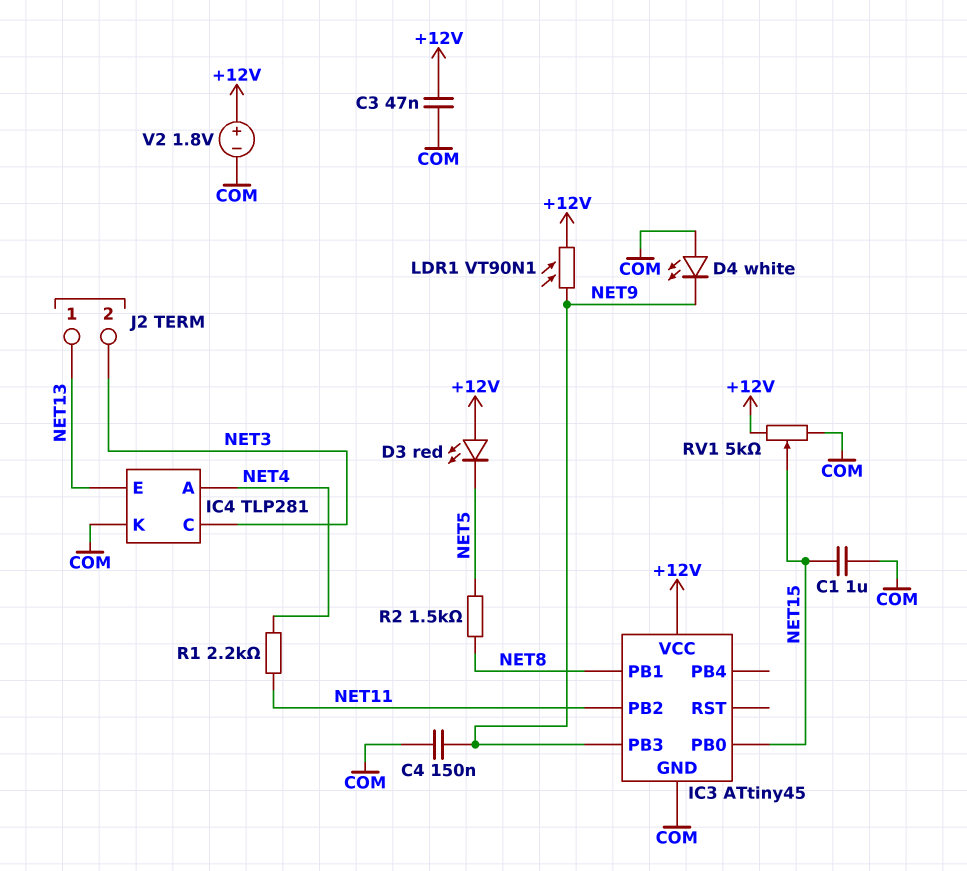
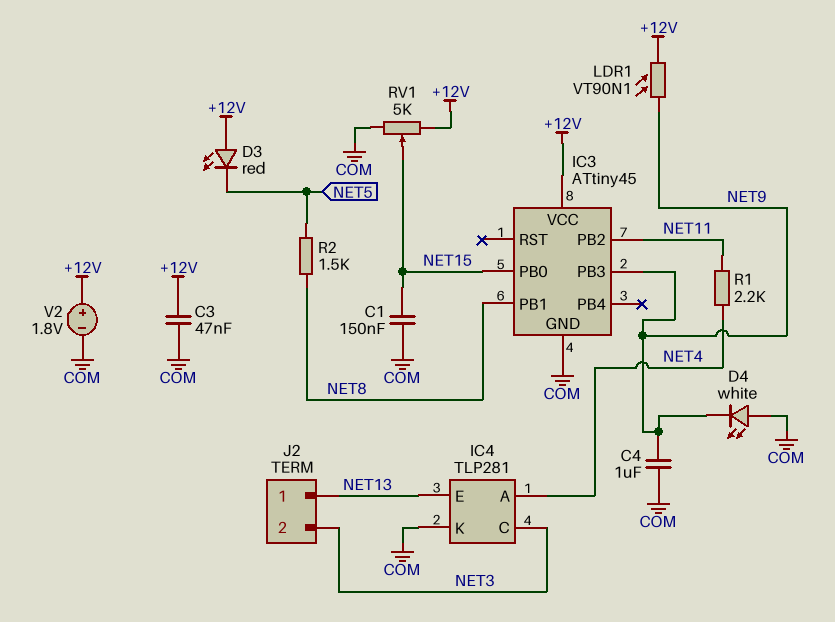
C1: 1uF (COM, NET15) -> 150nF (COM, NET15)
C4: 150nF (COM, NET9) -> 1uF (COM, NET9)

